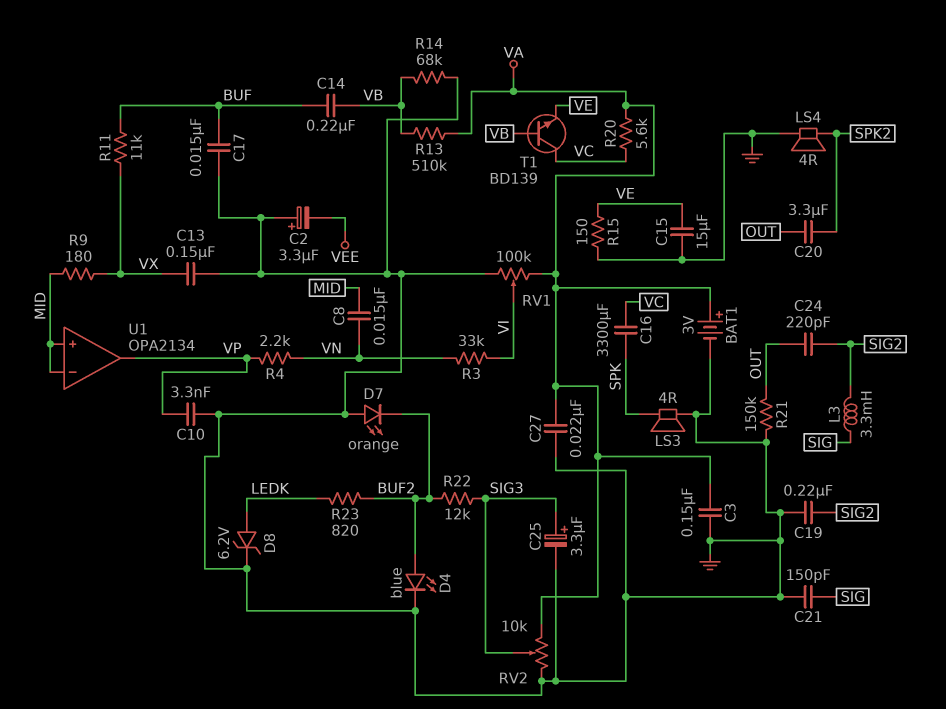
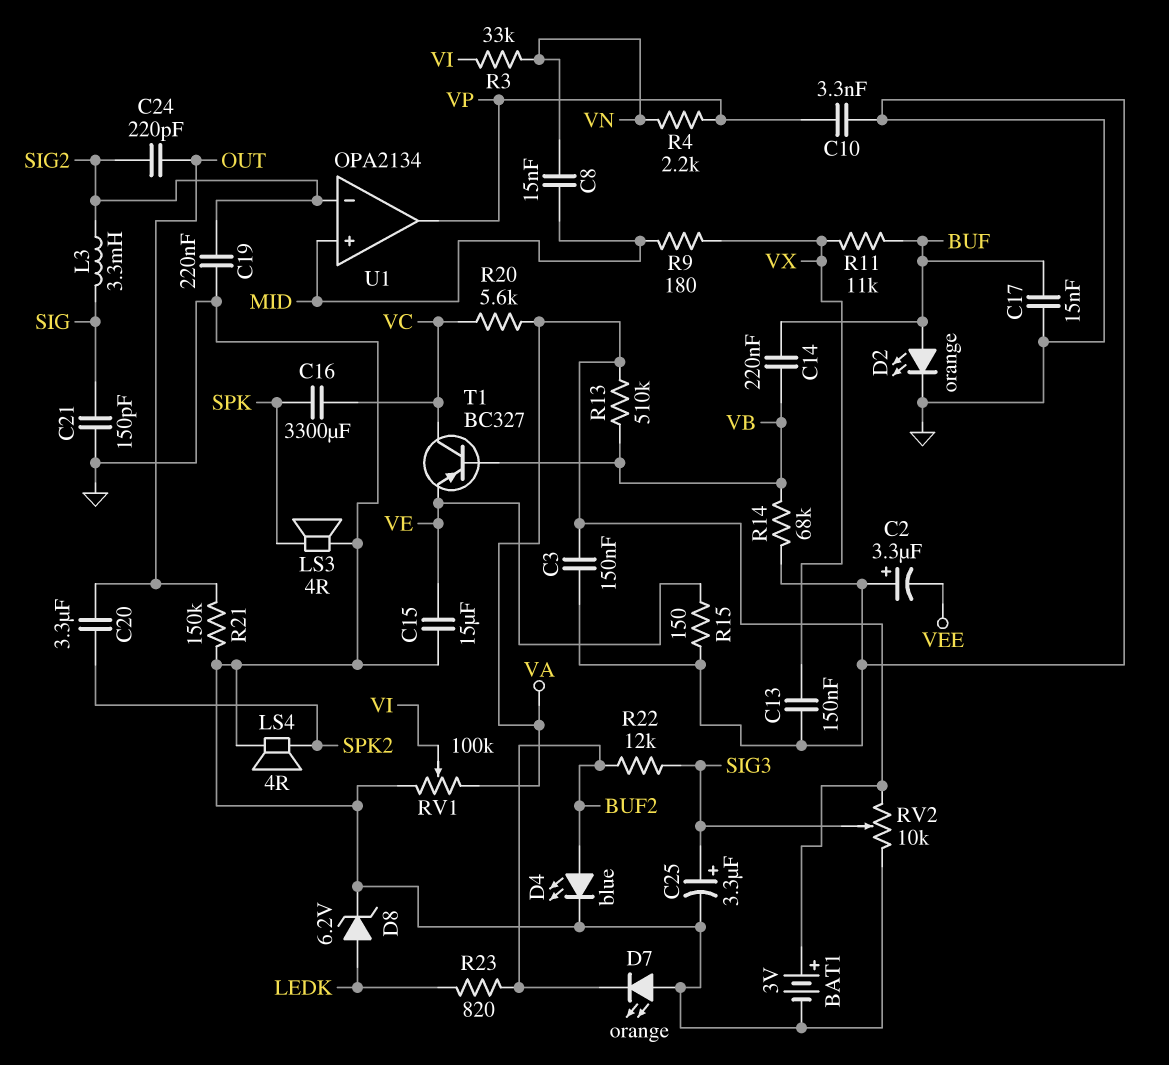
C27: 22nF (GND, VA) -> none
D2: none -> LED orange (A BUF, K GND)
T1: NPN BD139 (B VB, C VC, E VE) -> PNP BC327 (B VB, C VC, E VE)
U1 pin in-: MID -> SIG2

